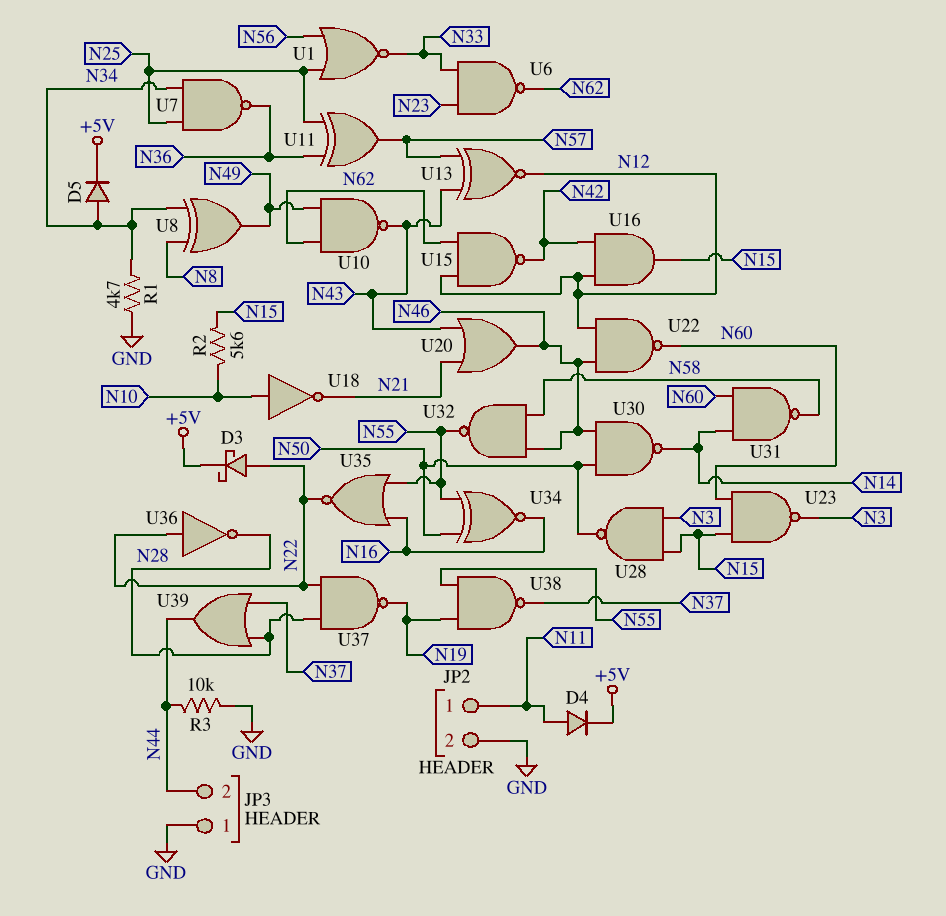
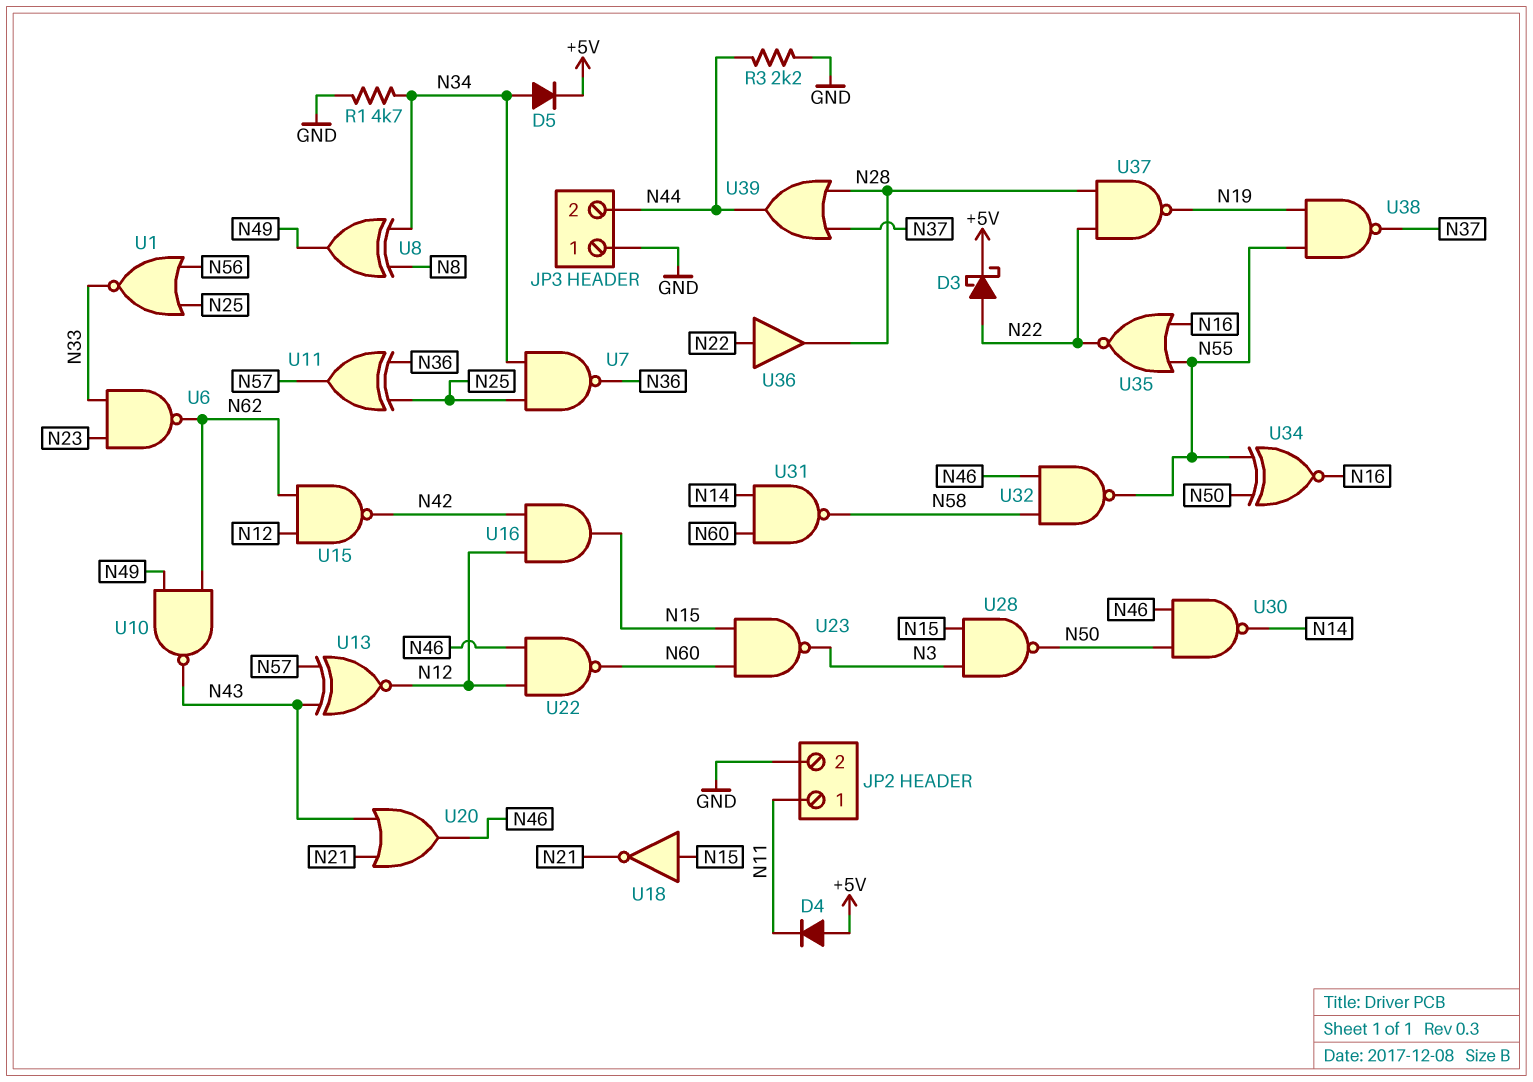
D4: diode (A N11, K +5V) -> diode (A +5V, K N11)
R2: 5.6k (N10, N15) -> none
R3: 10k (GND, N44) -> 2.2k (GND, N44)
U18: NOT (in N10, out N21) -> NOT (in N15, out N21)
U36: NOT (in N22, out N28) -> buffer (in N22, out N28)

